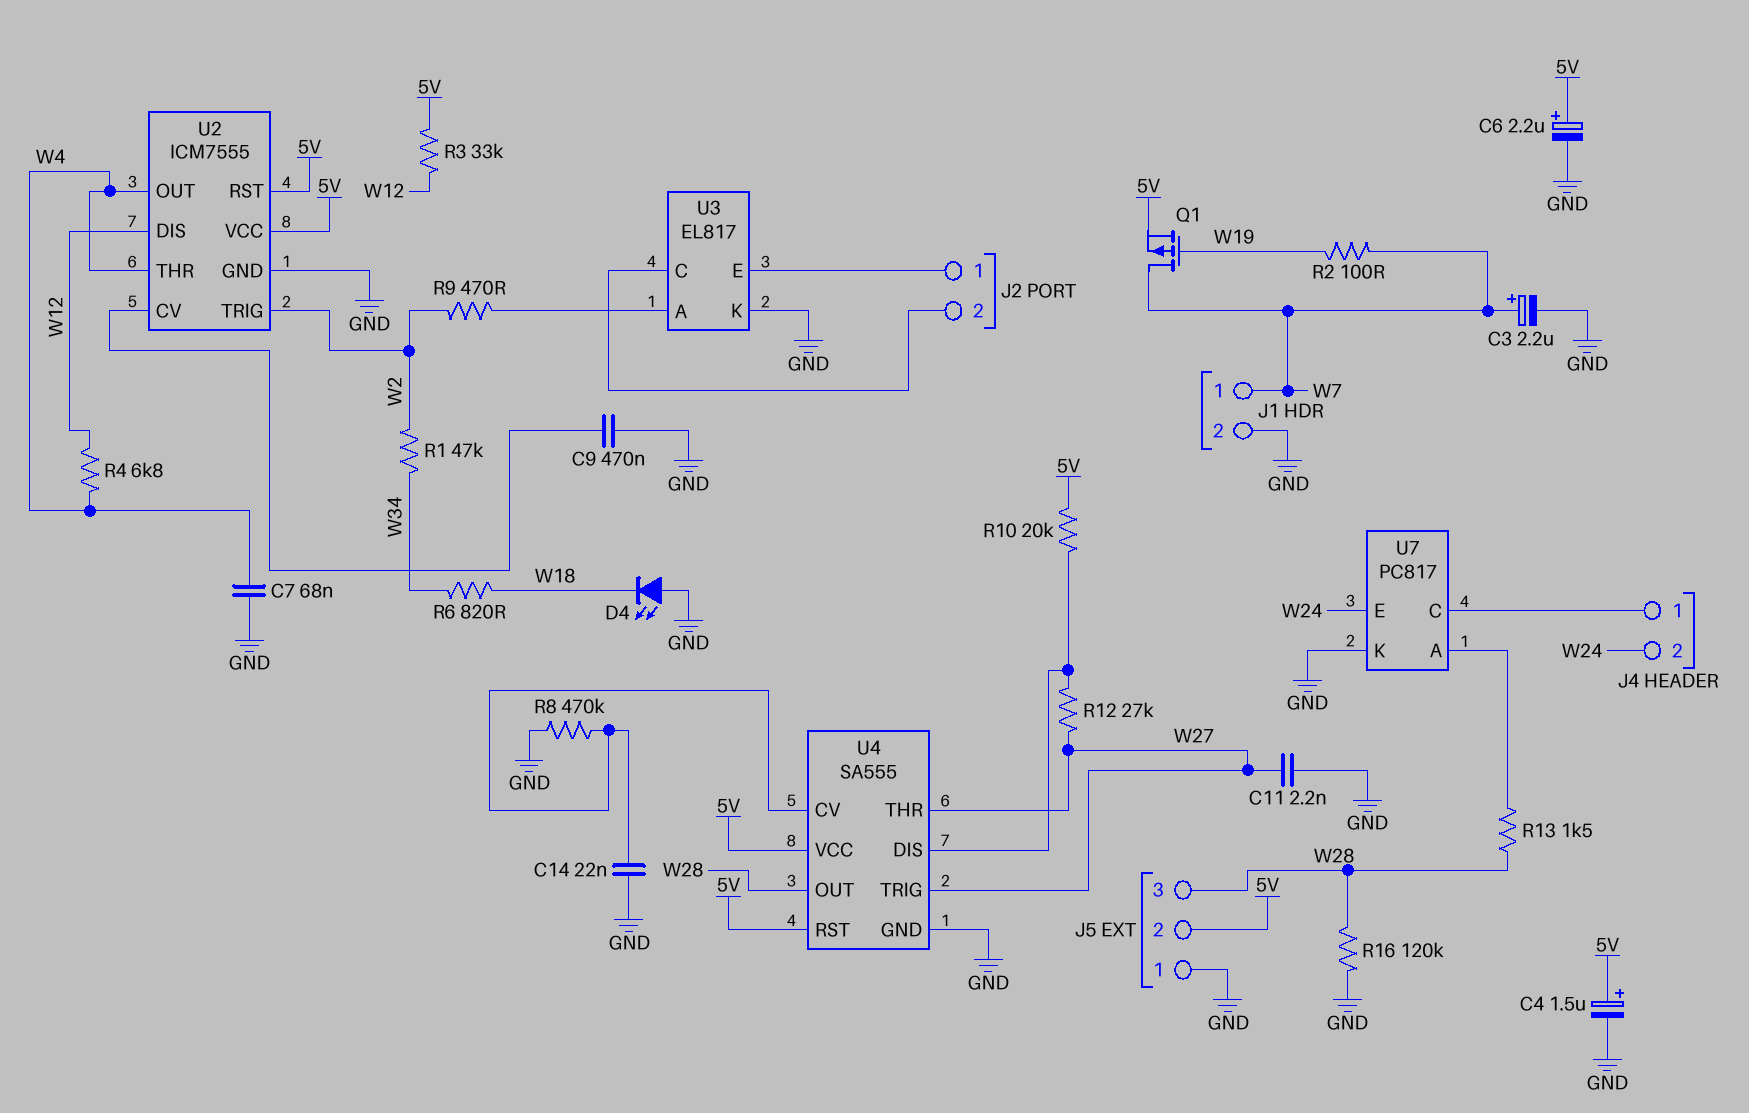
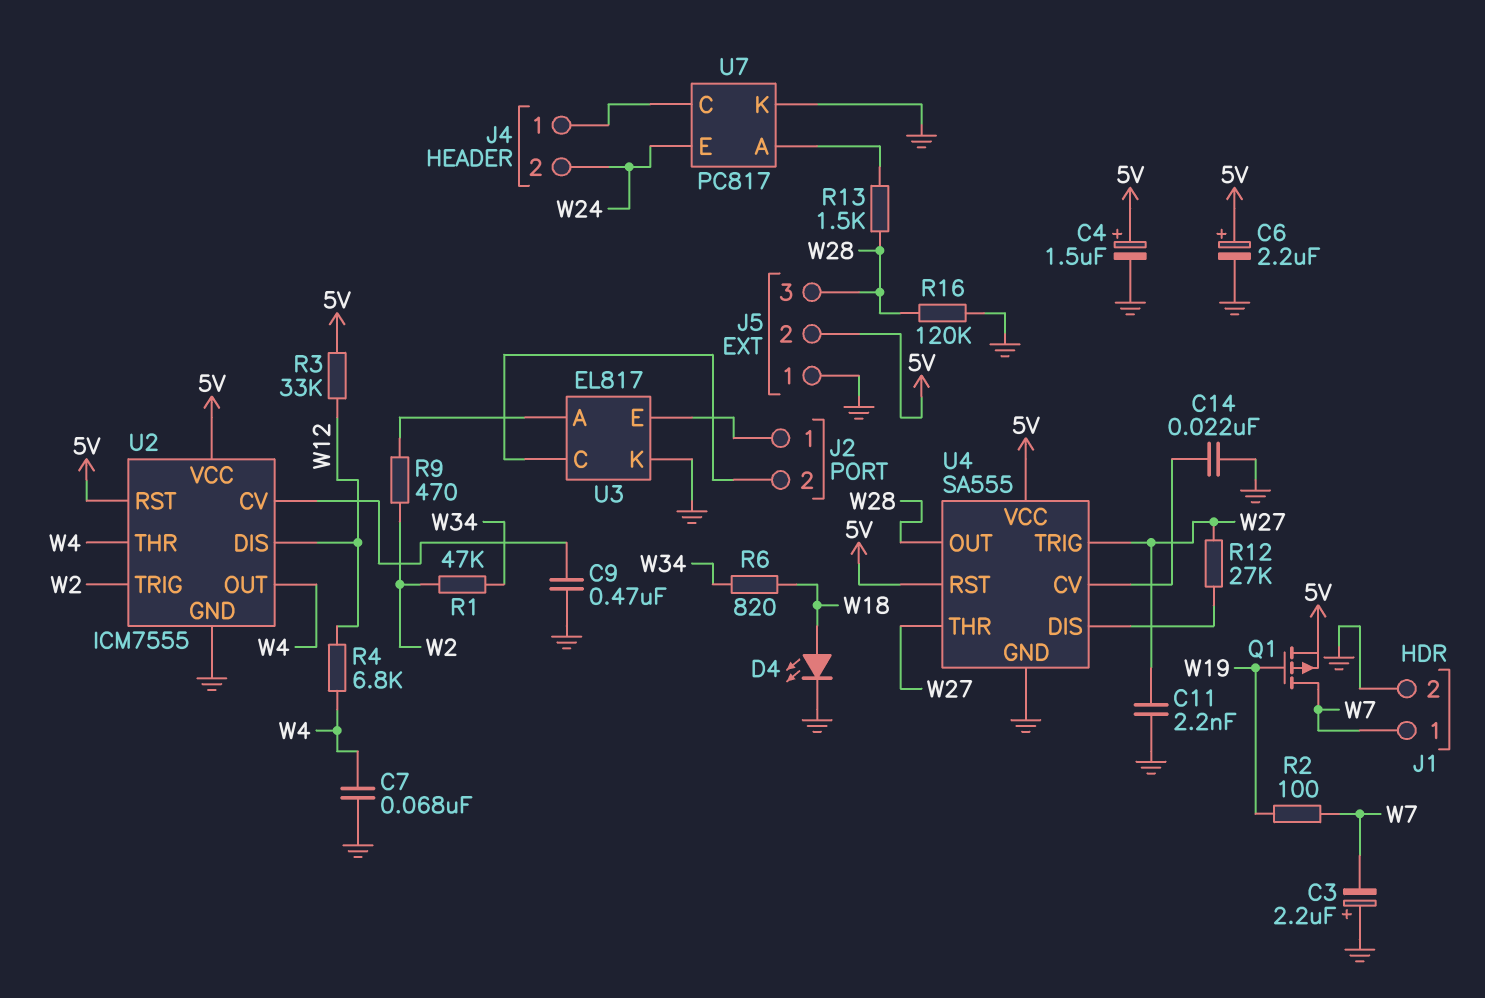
C3: 2.2uF (plus W7, minus GND) -> 2.2uF (plus GND, minus W7)
D4: LED (A GND, K W18) -> LED (A W18, K GND)
R8: 470k (GND, U4/CV) -> none
R10: 20k (5V, U4/DIS) -> none

